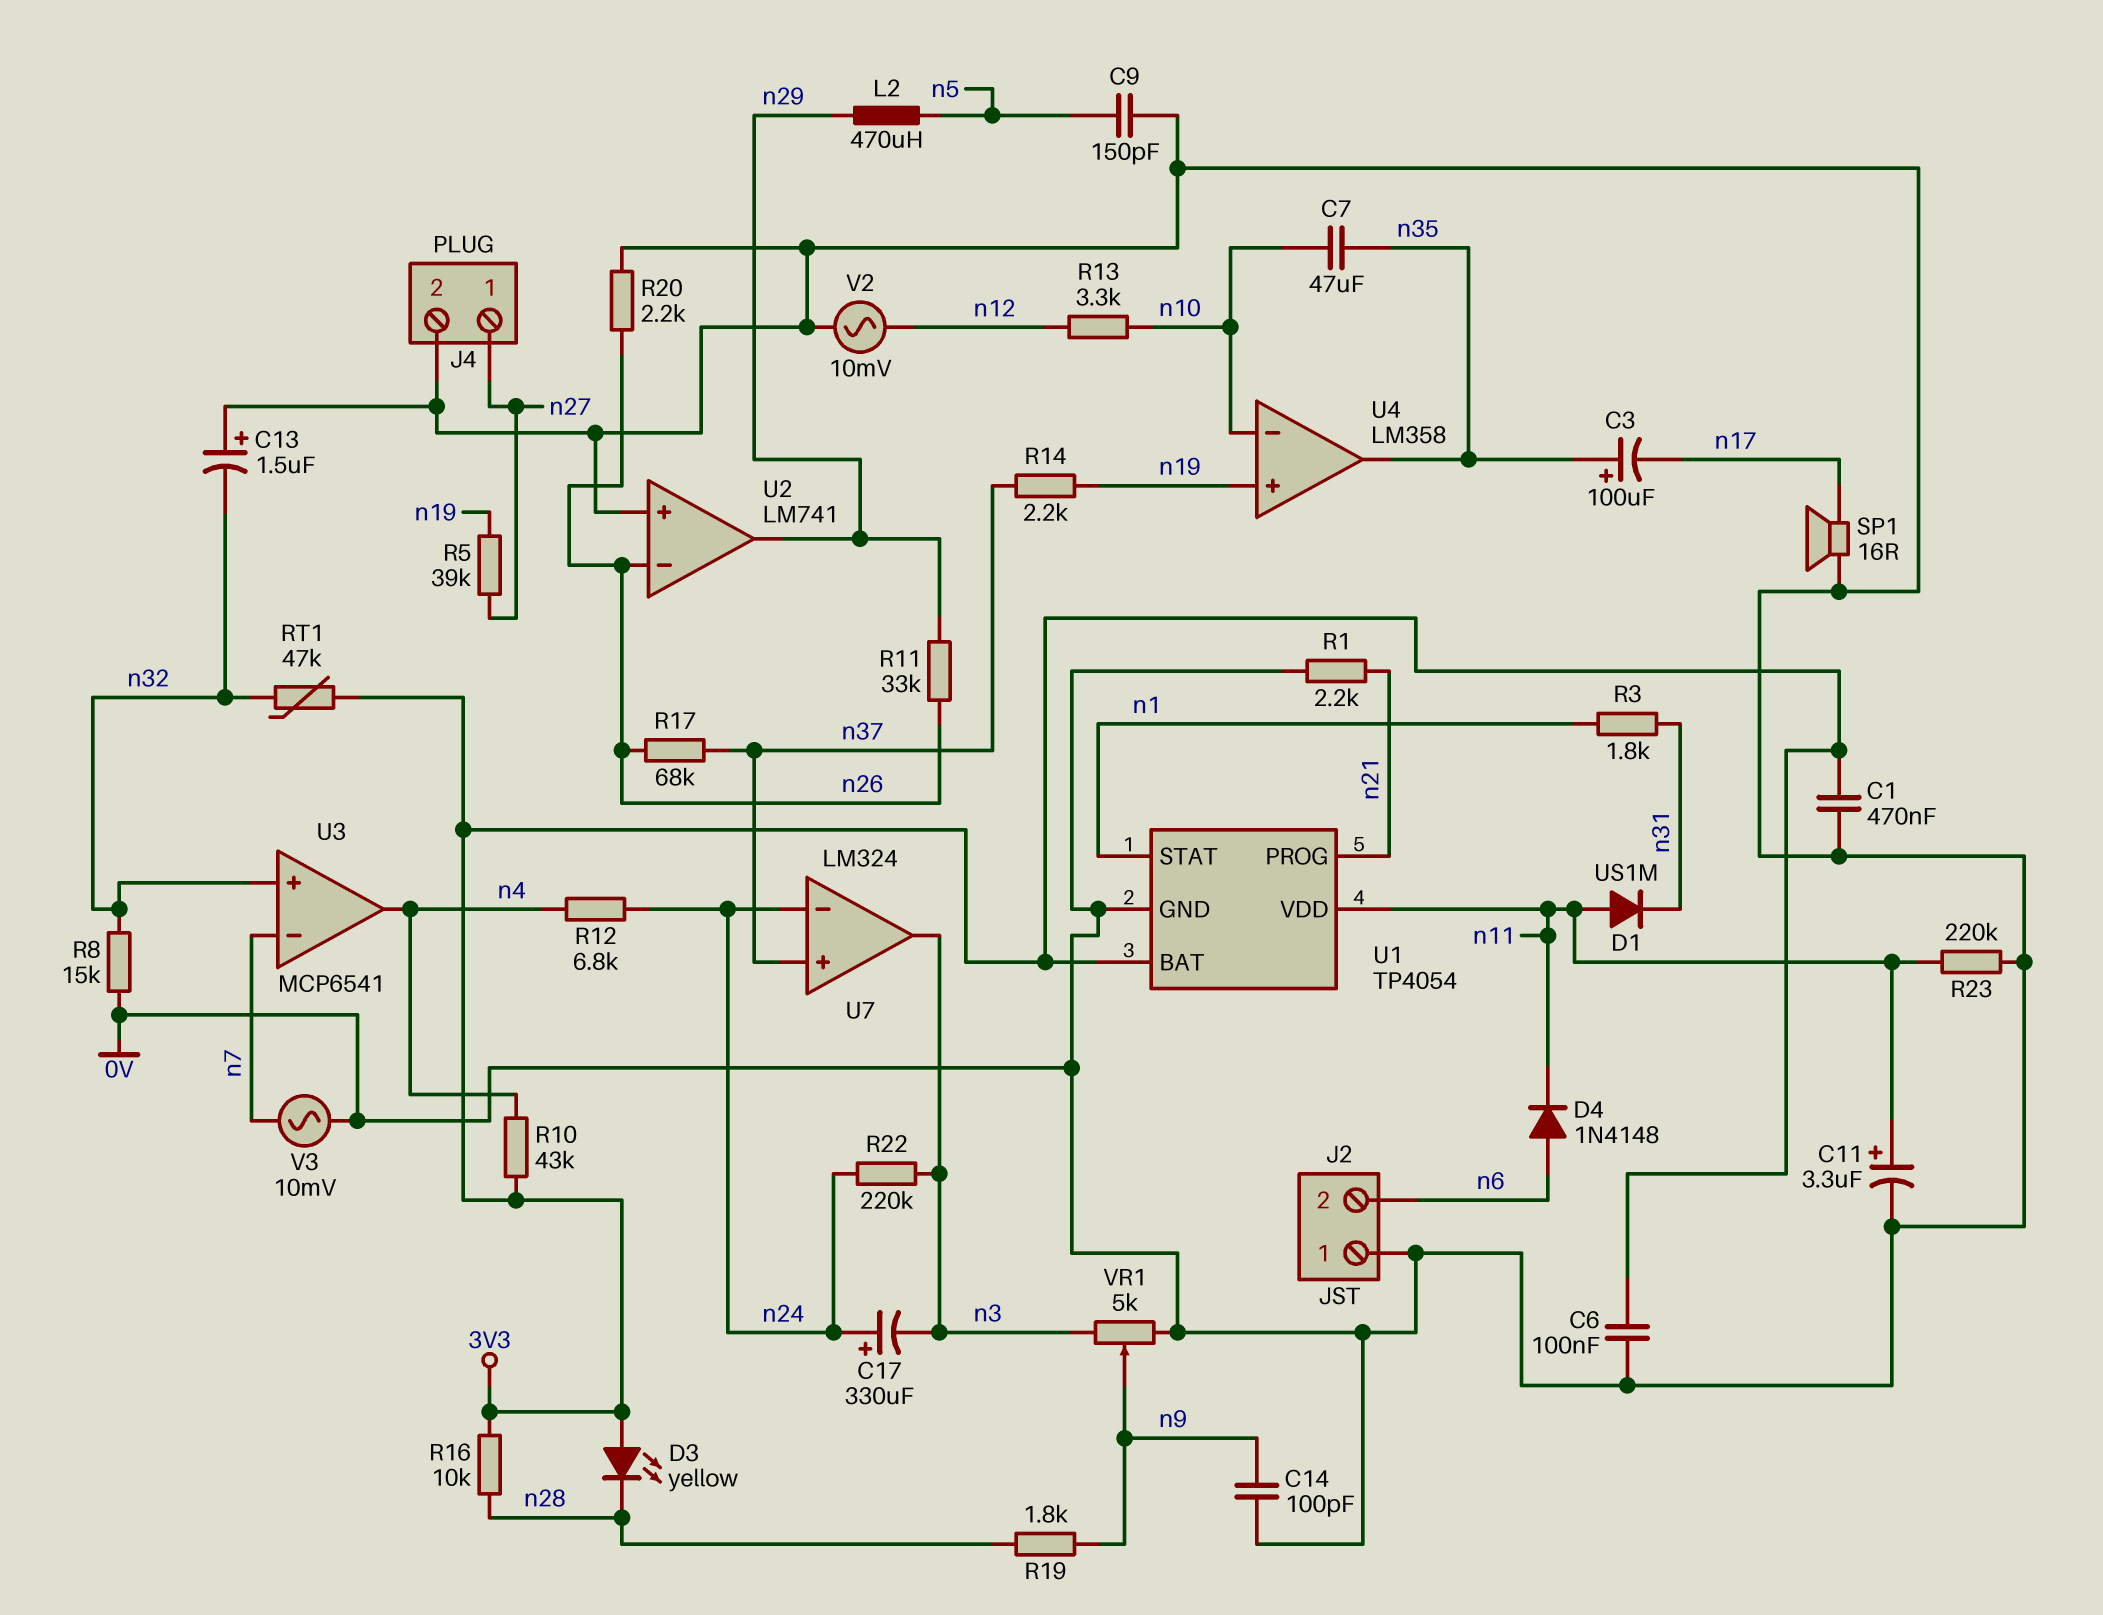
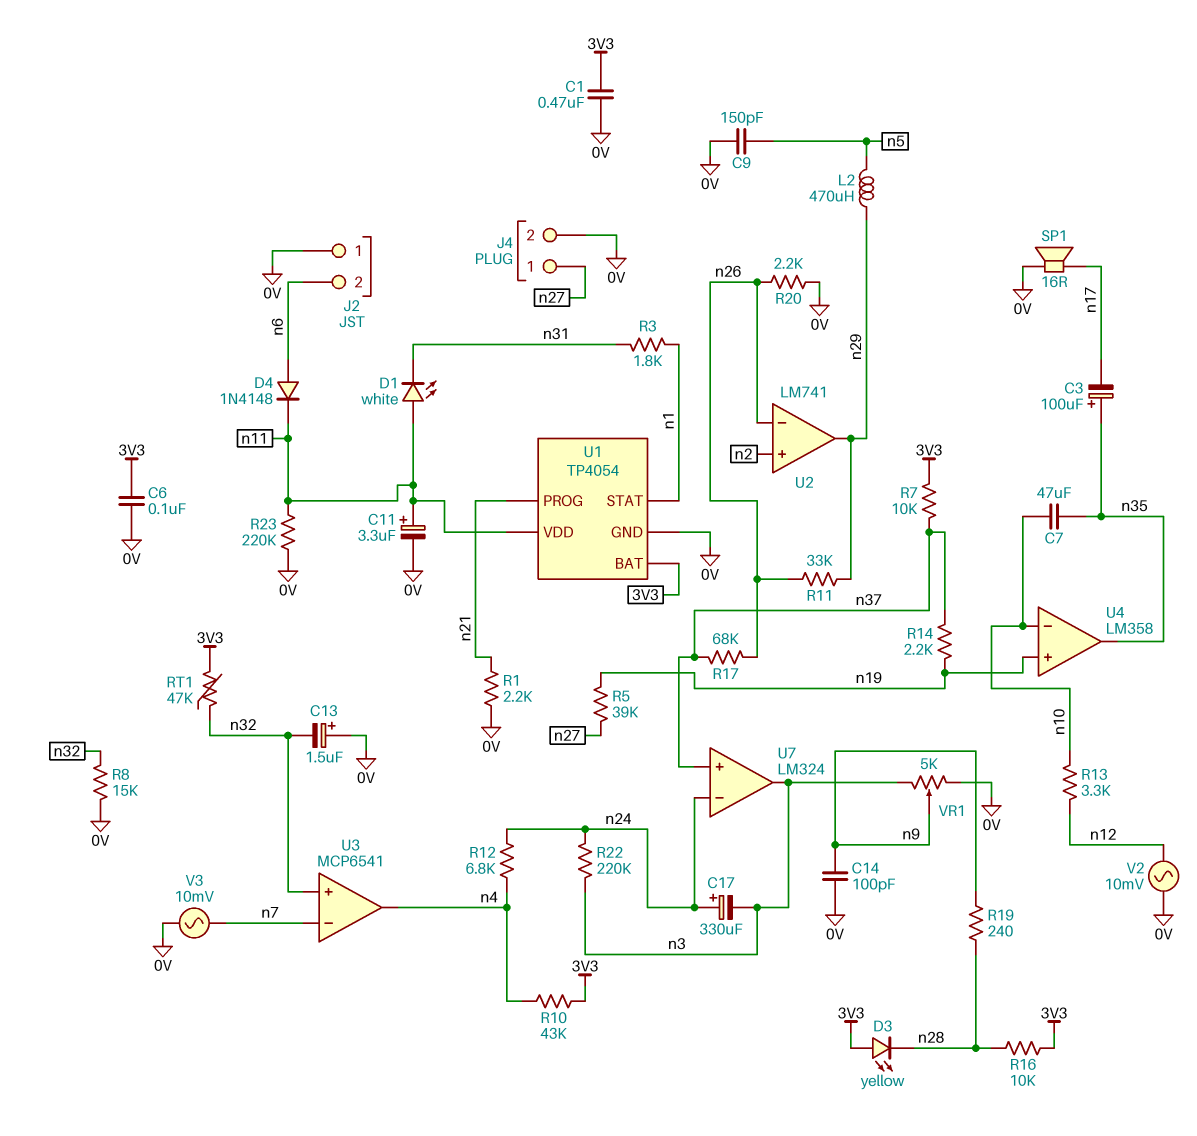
D1: diode US1M (A n11, K n31) -> LED white (A n11, K n31)
R7: none -> 10k (3V3, n37)
R19: 1.8k (n9, n28) -> 240 (n9, n28)
U2 pin in+: 0V -> n2

